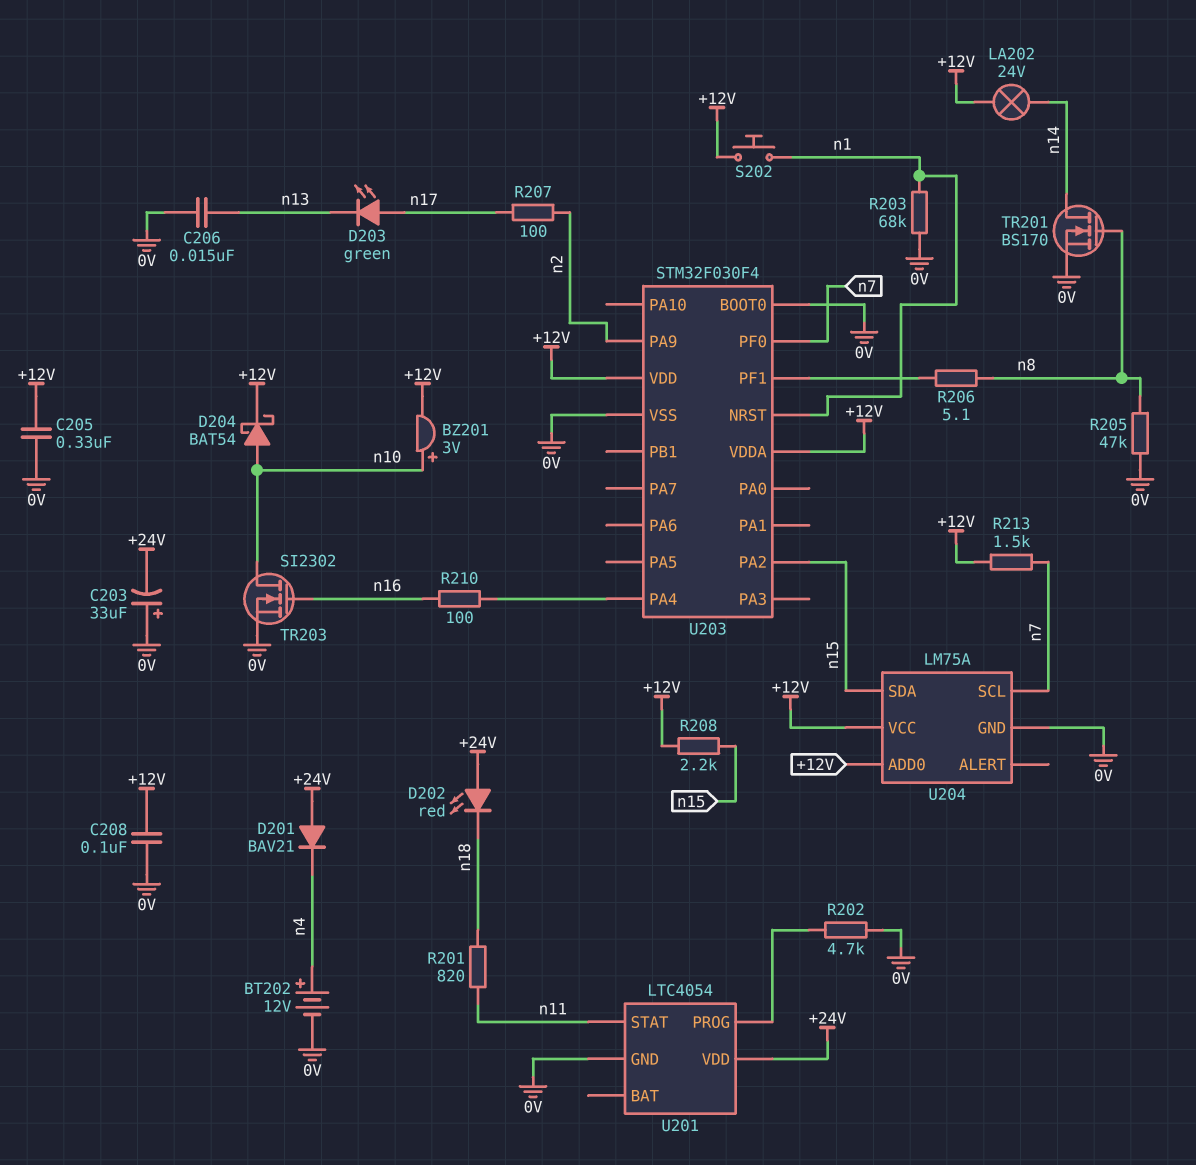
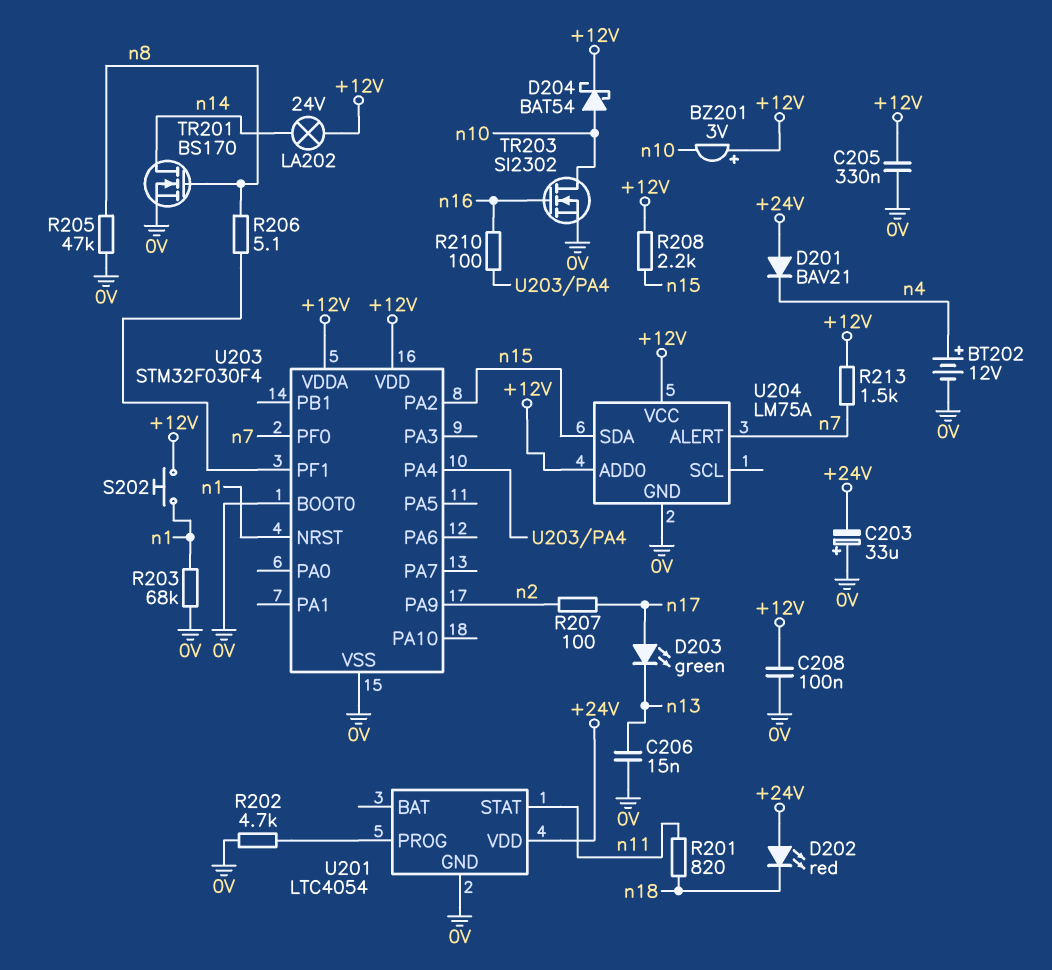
BZ201: buzzer 3V (plus n10, minus +12V) -> buzzer 3V (plus +12V, minus n10)
U204 pin ALERT: none -> n7
U204 pin SCL: n7 -> none

